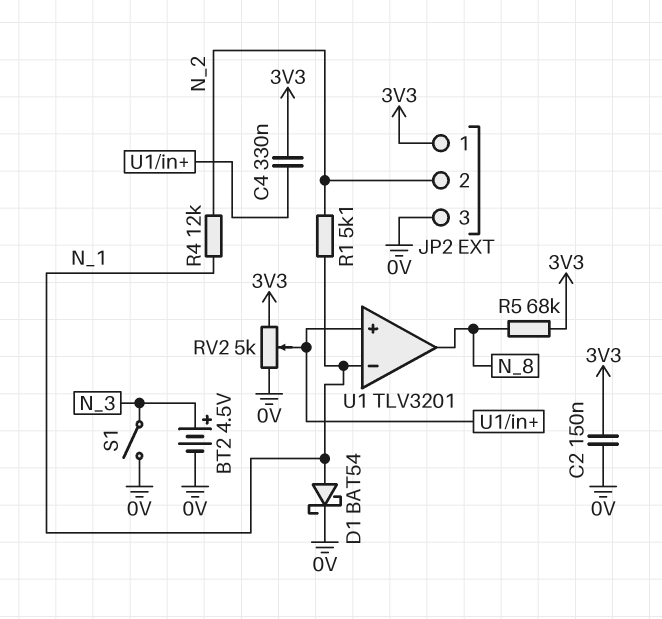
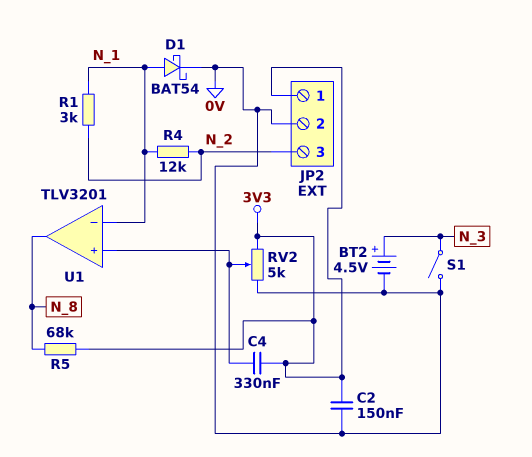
JP2 pin 2: N_2 -> 0V
JP2 pin 3: 0V -> N_2
R1: 5.1k (N_1, N_2) -> 3k (N_1, N_2)

